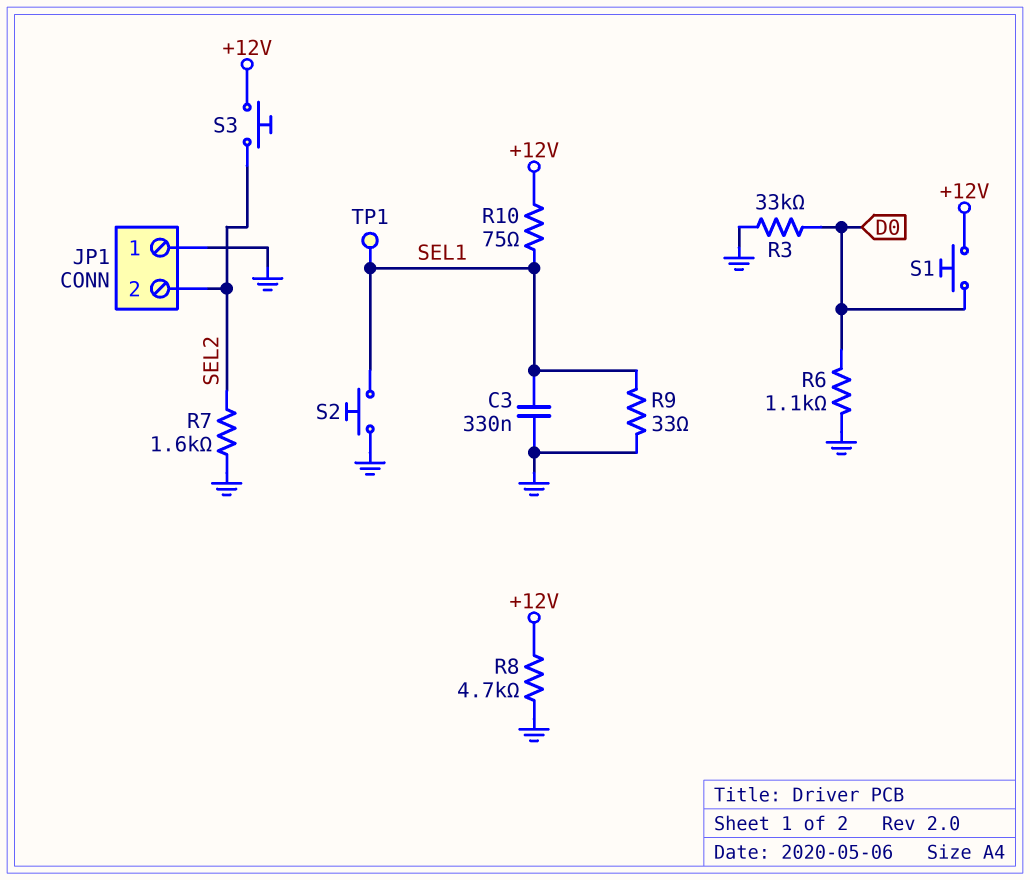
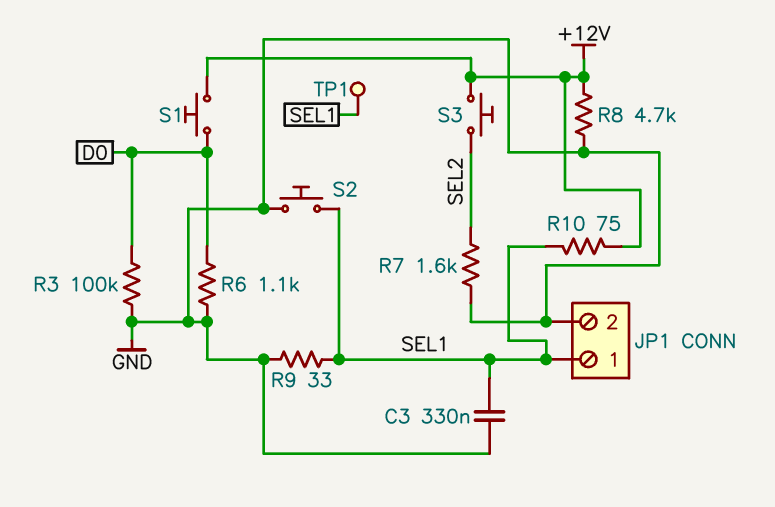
JP1 pin 1: GND -> SEL1
JP1 pin 2: SEL2 -> GND
R3: 33k (D0, GND) -> 100k (D0, GND)

